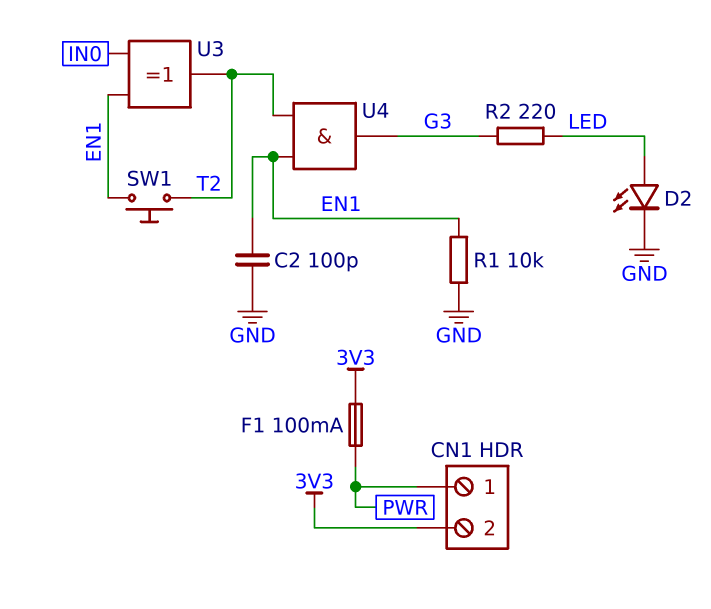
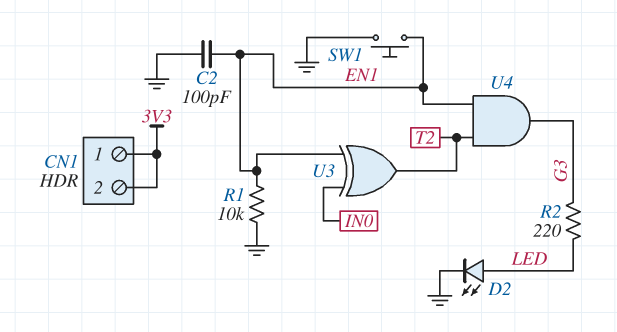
CN1 pin 1: PWR -> 3V3
F1: 100mA (3V3, PWR) -> none
SW1: button (EN1, T2) -> button (EN1, GND)

